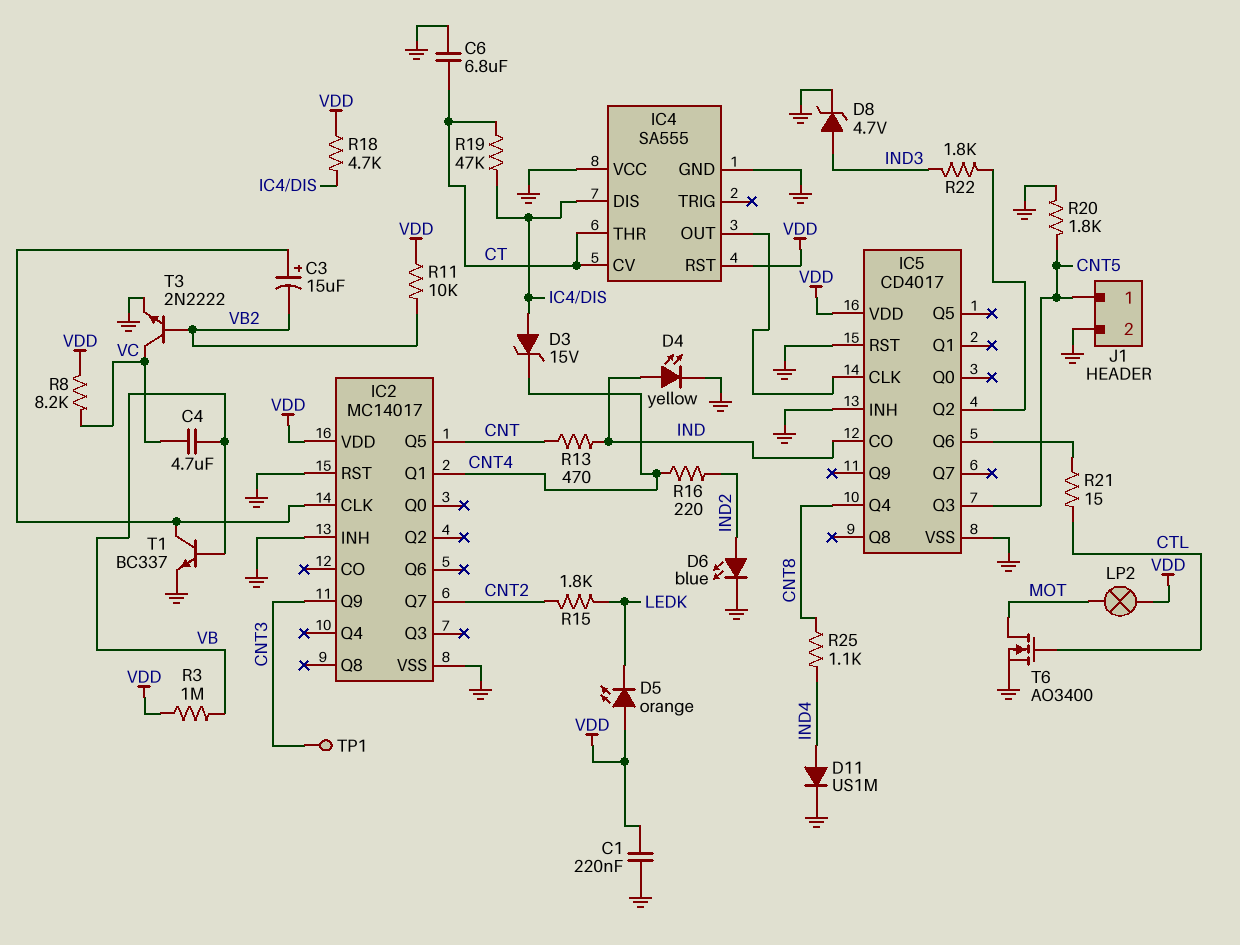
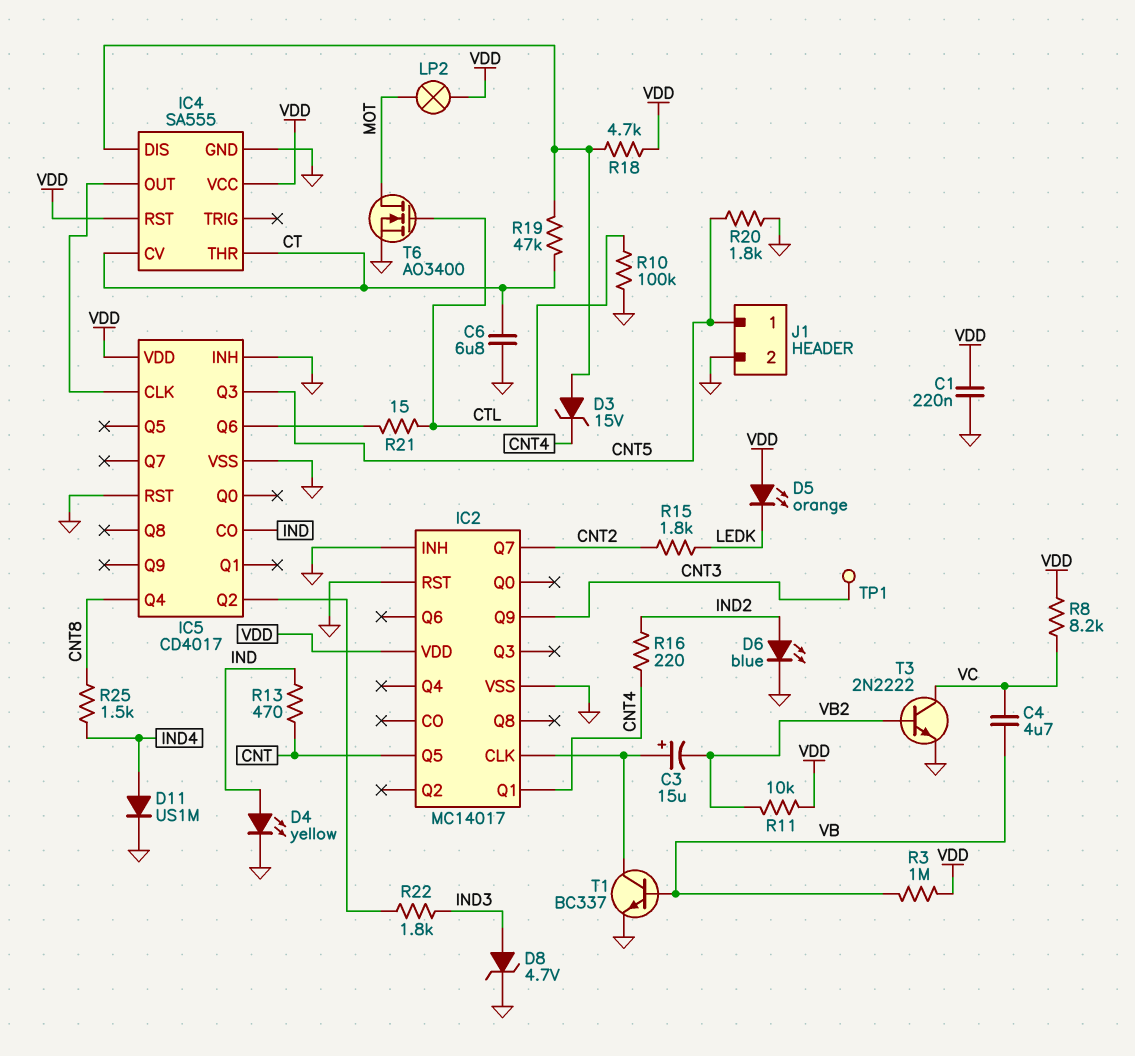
IC4 pin VCC: GND -> VDD
R10: none -> 100k (CTL, GND)
R25: 1.1k (CNT8, IND4) -> 1.5k (CNT8, IND4)

